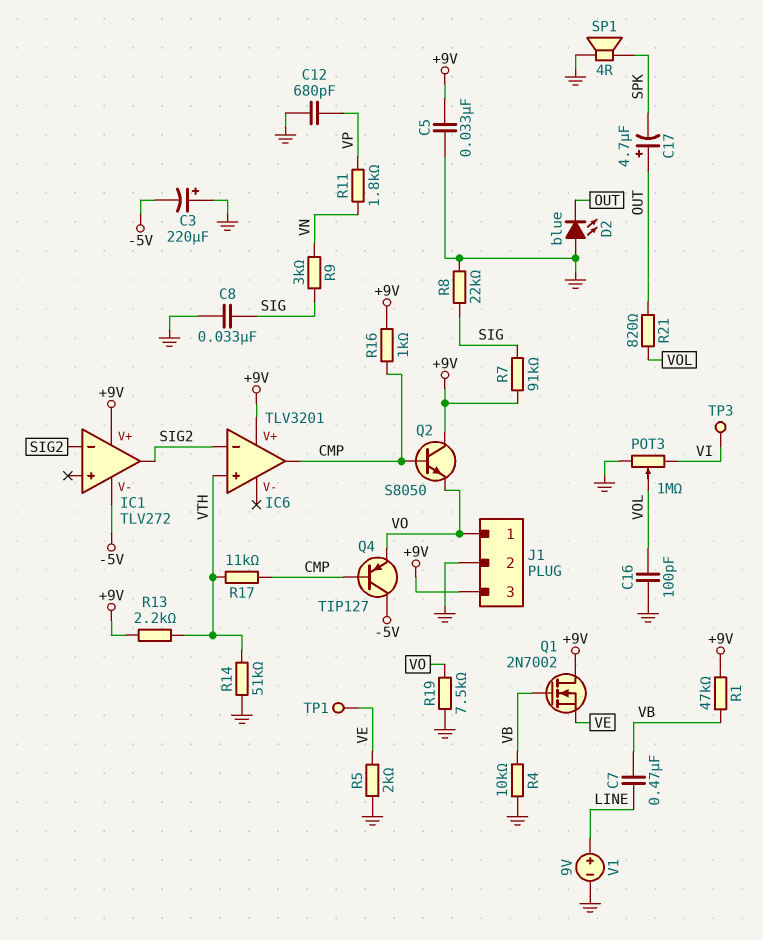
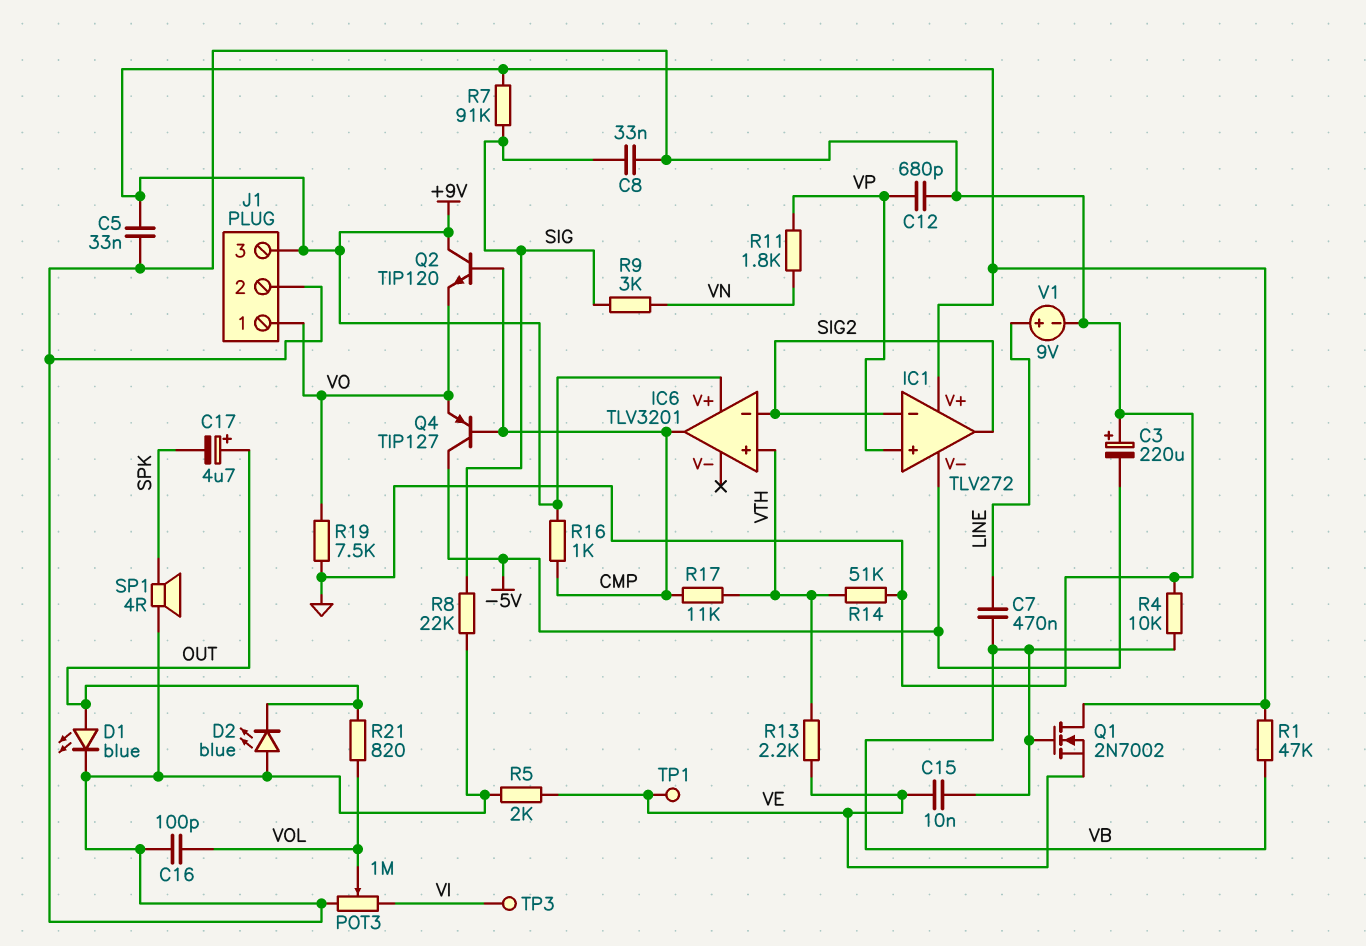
C15: none -> 10nF (VB, VE)
D1: none -> LED blue (A OUT, K GND)
IC1 pin in+: none -> VP
Q2: NPN S8050 (B CMP, C +9V, E VO) -> NPN TIP120 (B CMP, C +9V, E VO)
R13: 2.2k (+9V, VTH) -> 2.2k (VE, VTH)

